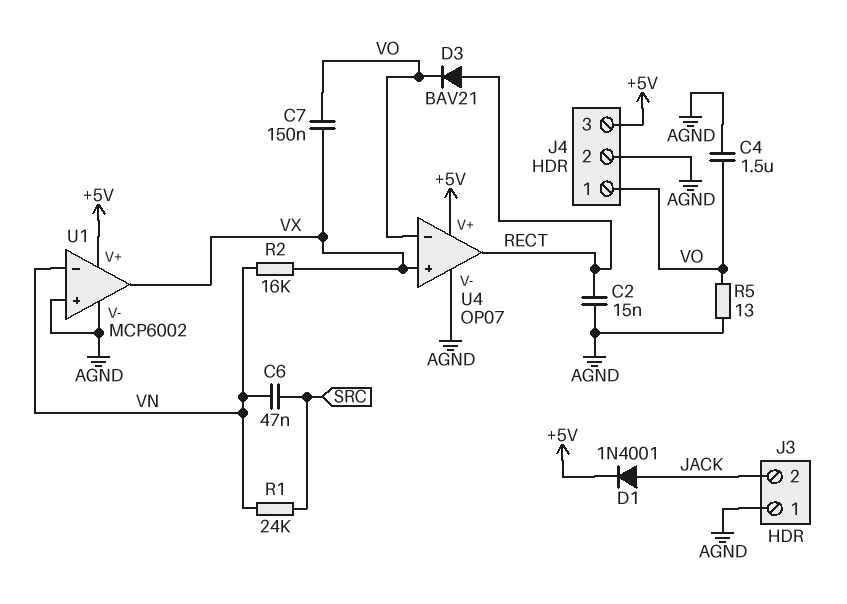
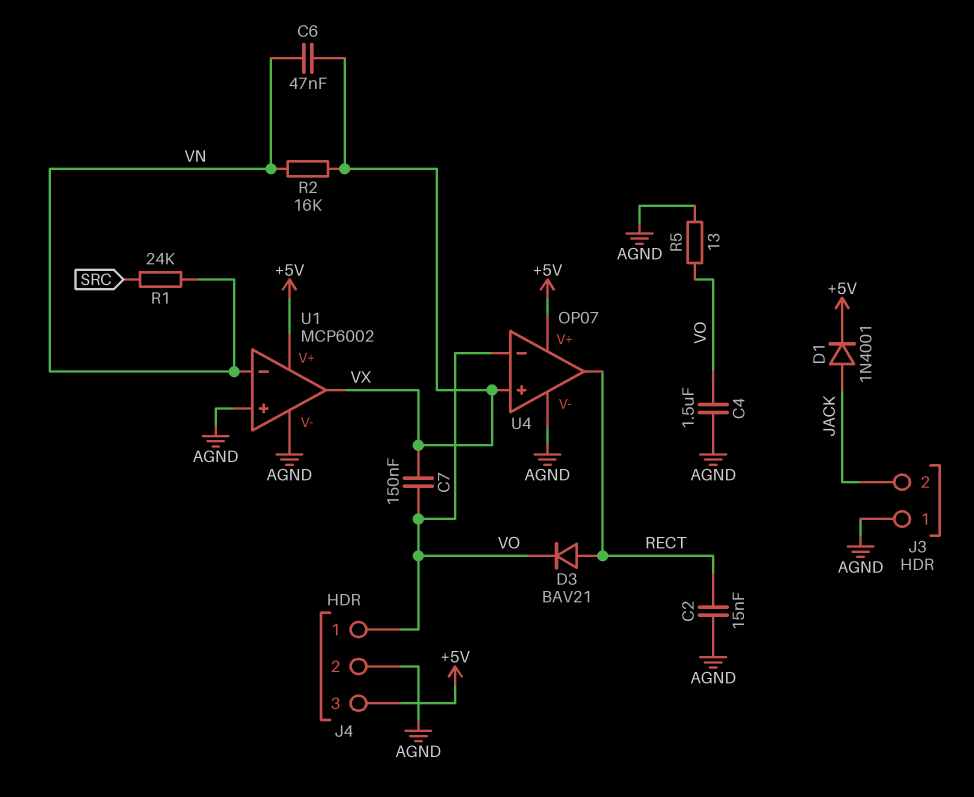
C6: 47nF (SRC, VN) -> 47nF (VN, VX)

